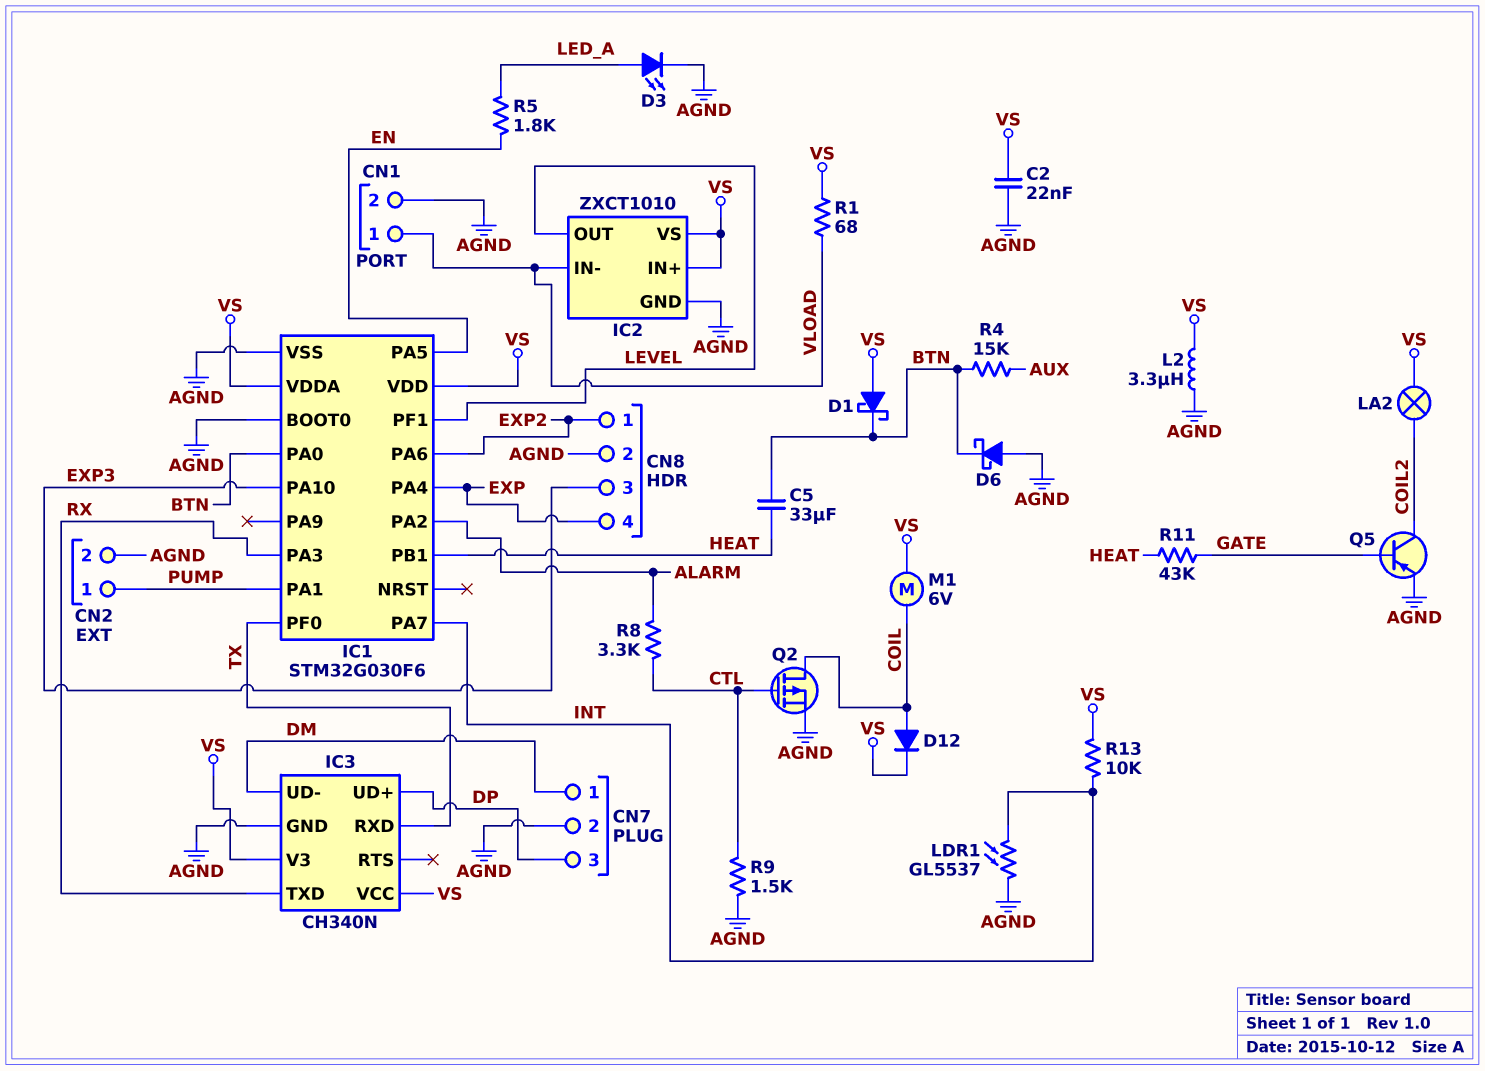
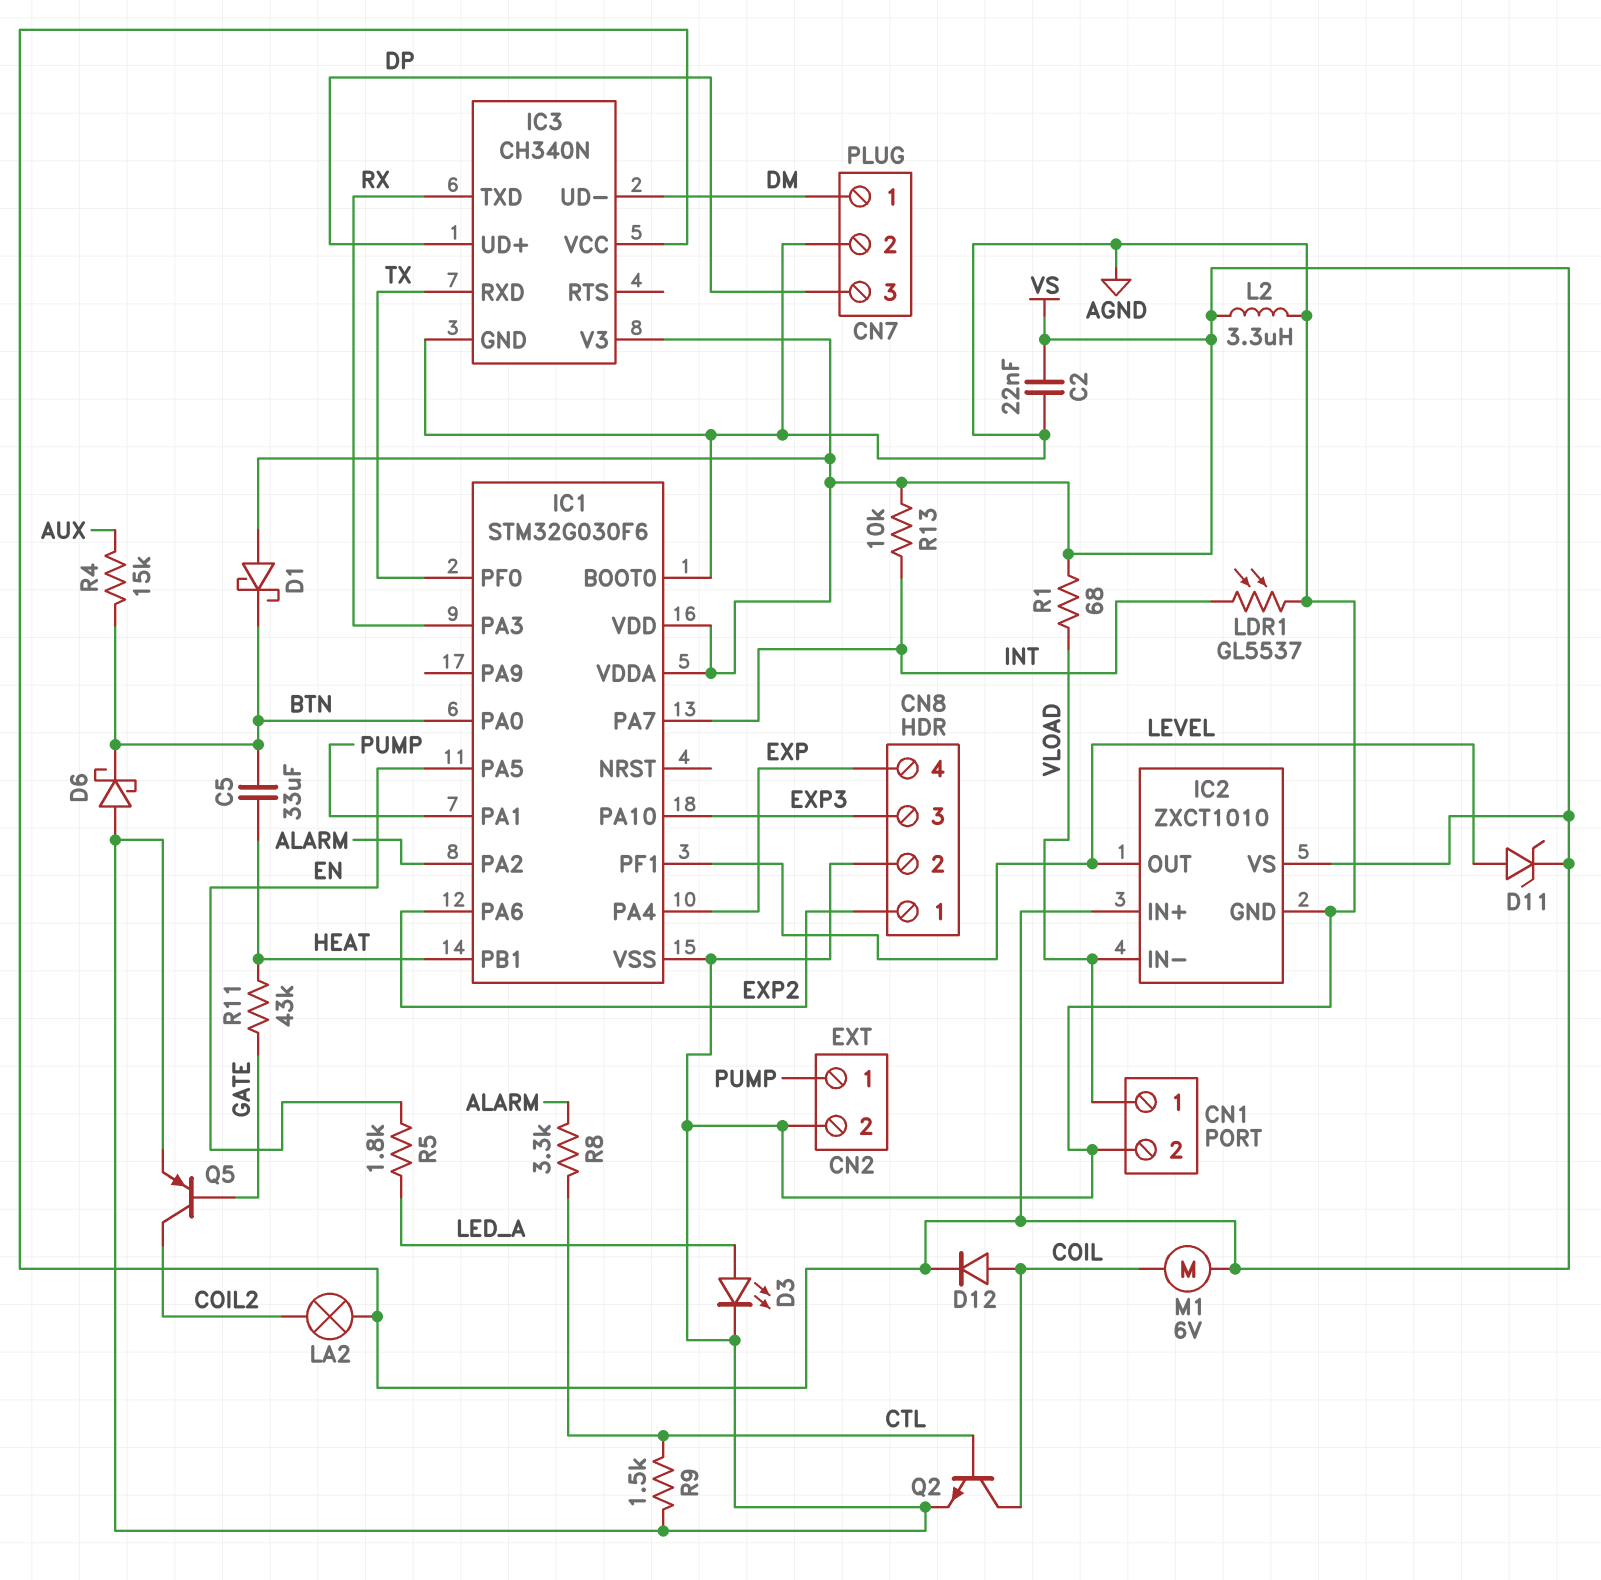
D11: none -> zener (A LEVEL, K VS)
Q2: PMOS (G CTL, D COIL, S AGND) -> NPN (B CTL, C COIL, E AGND)

